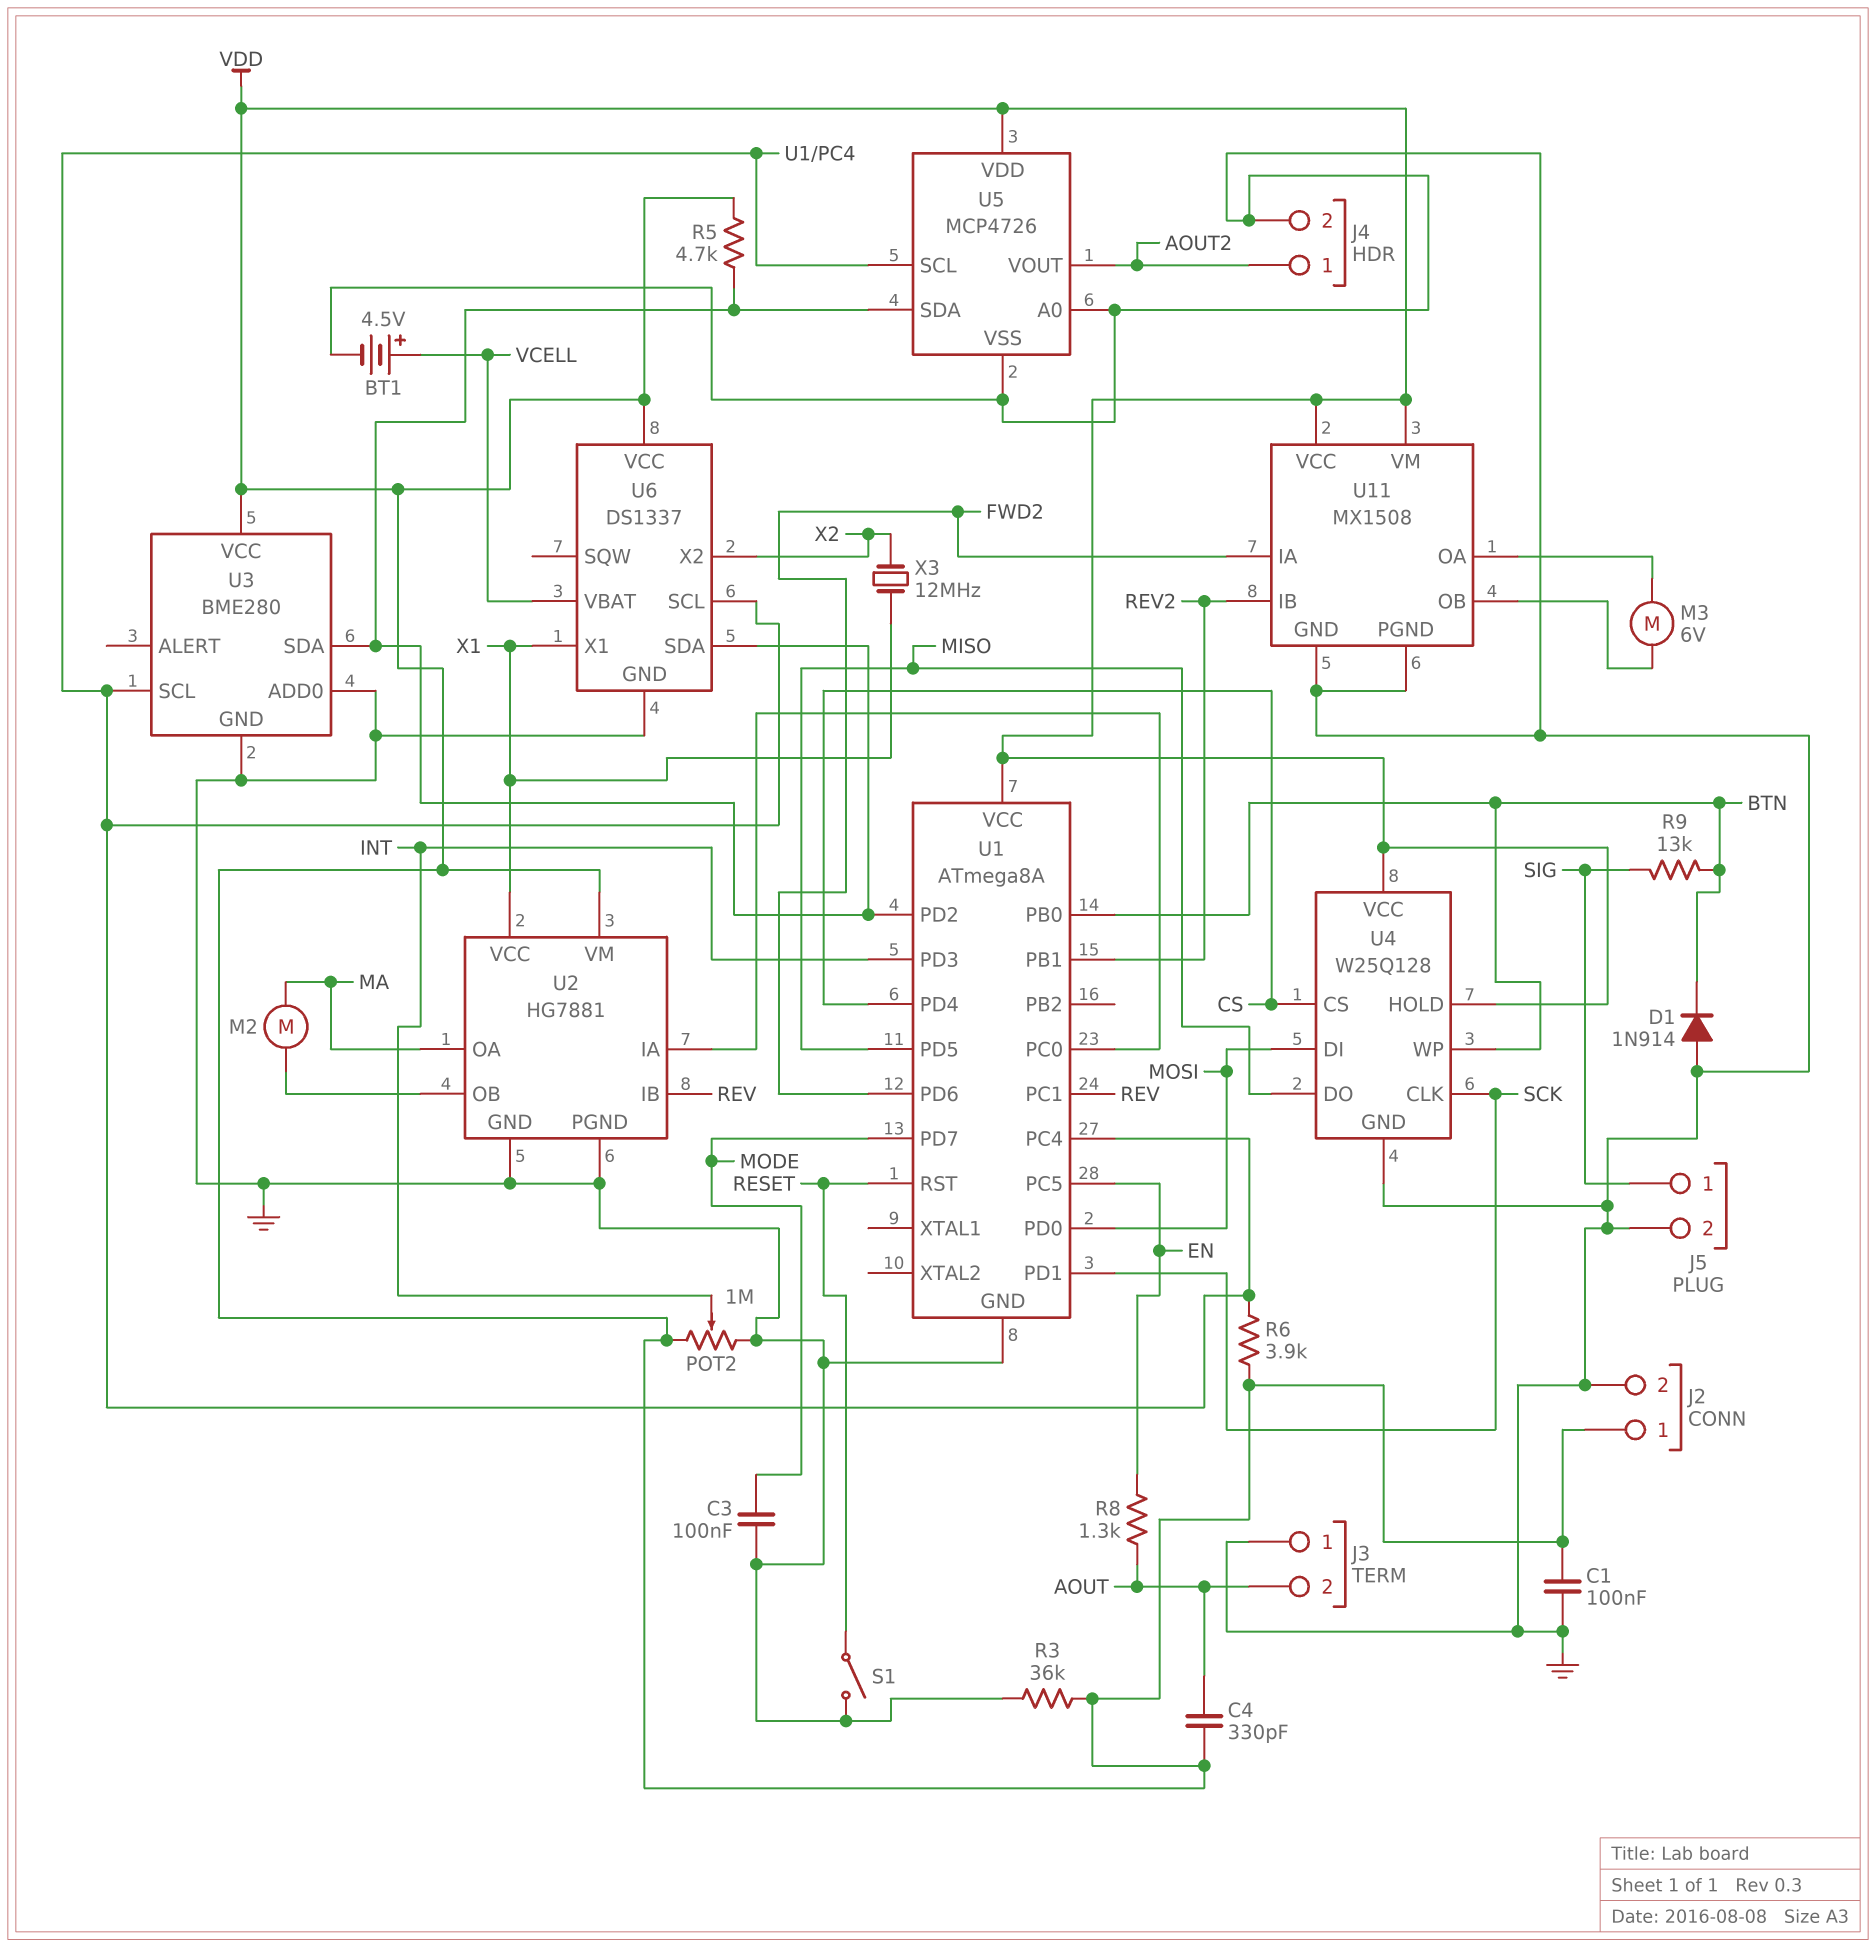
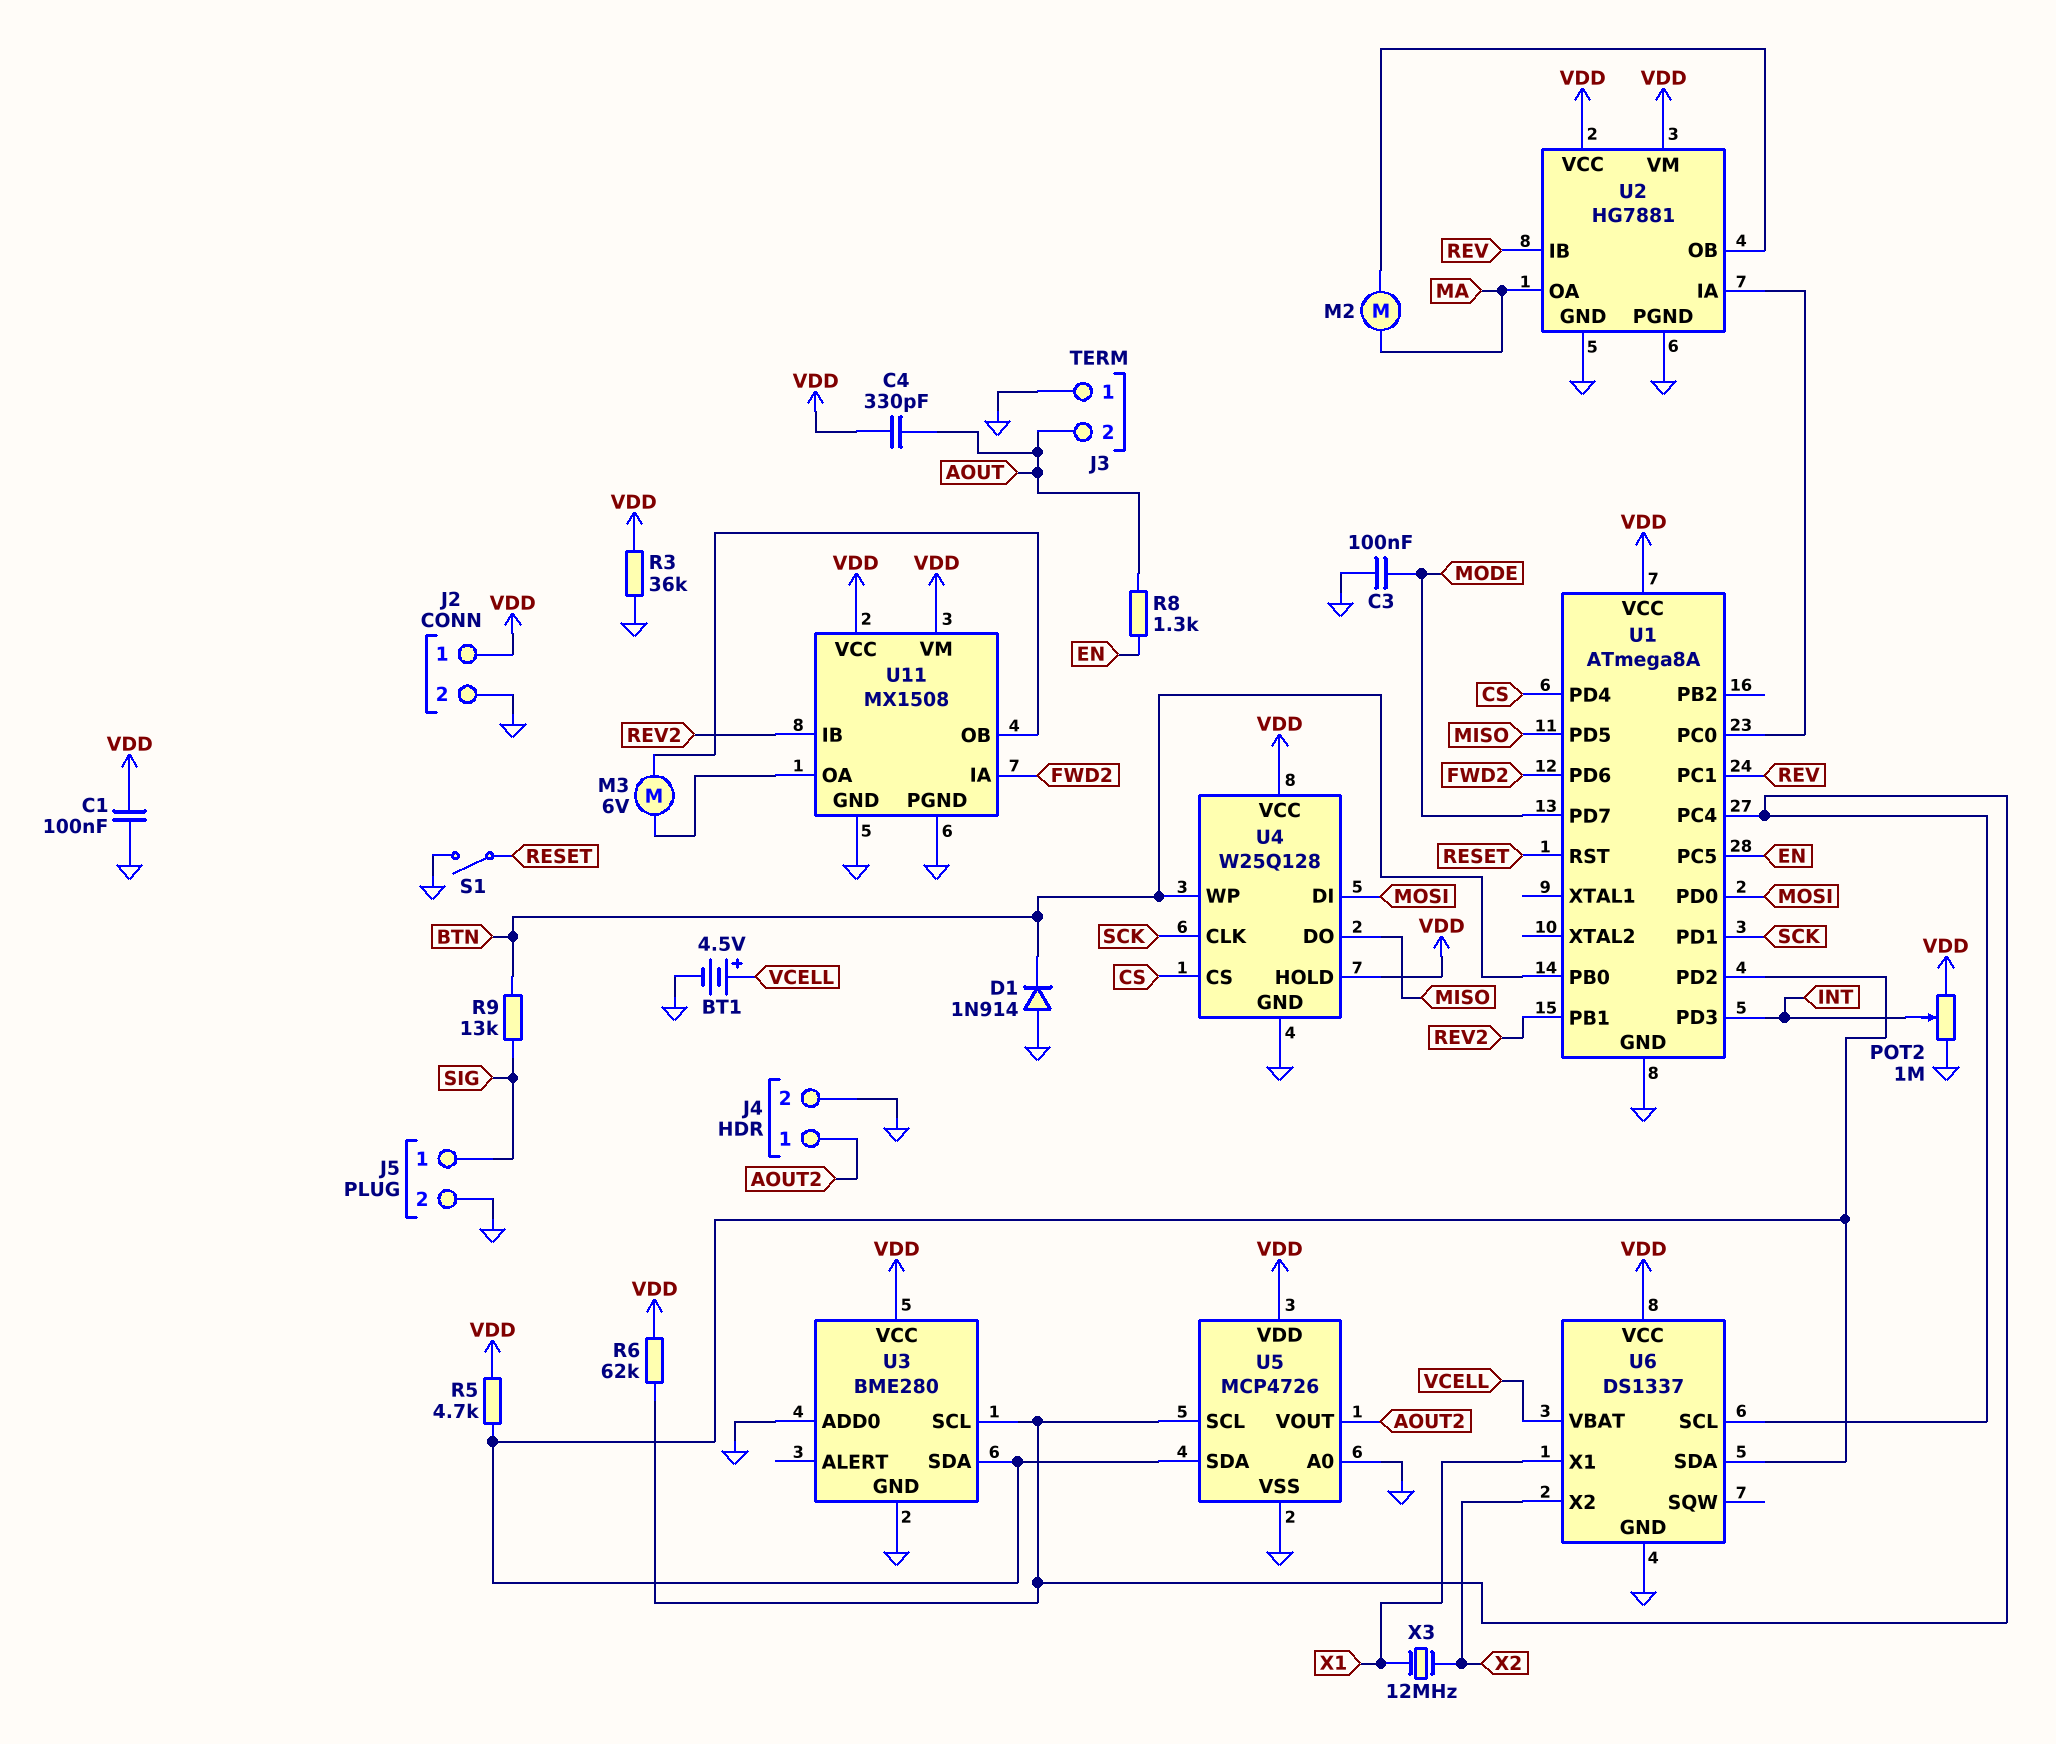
R6: 3.9k (U1/PC4, VDD) -> 62k (U1/PC4, VDD)
U2 pin VCC: X1 -> VDD

